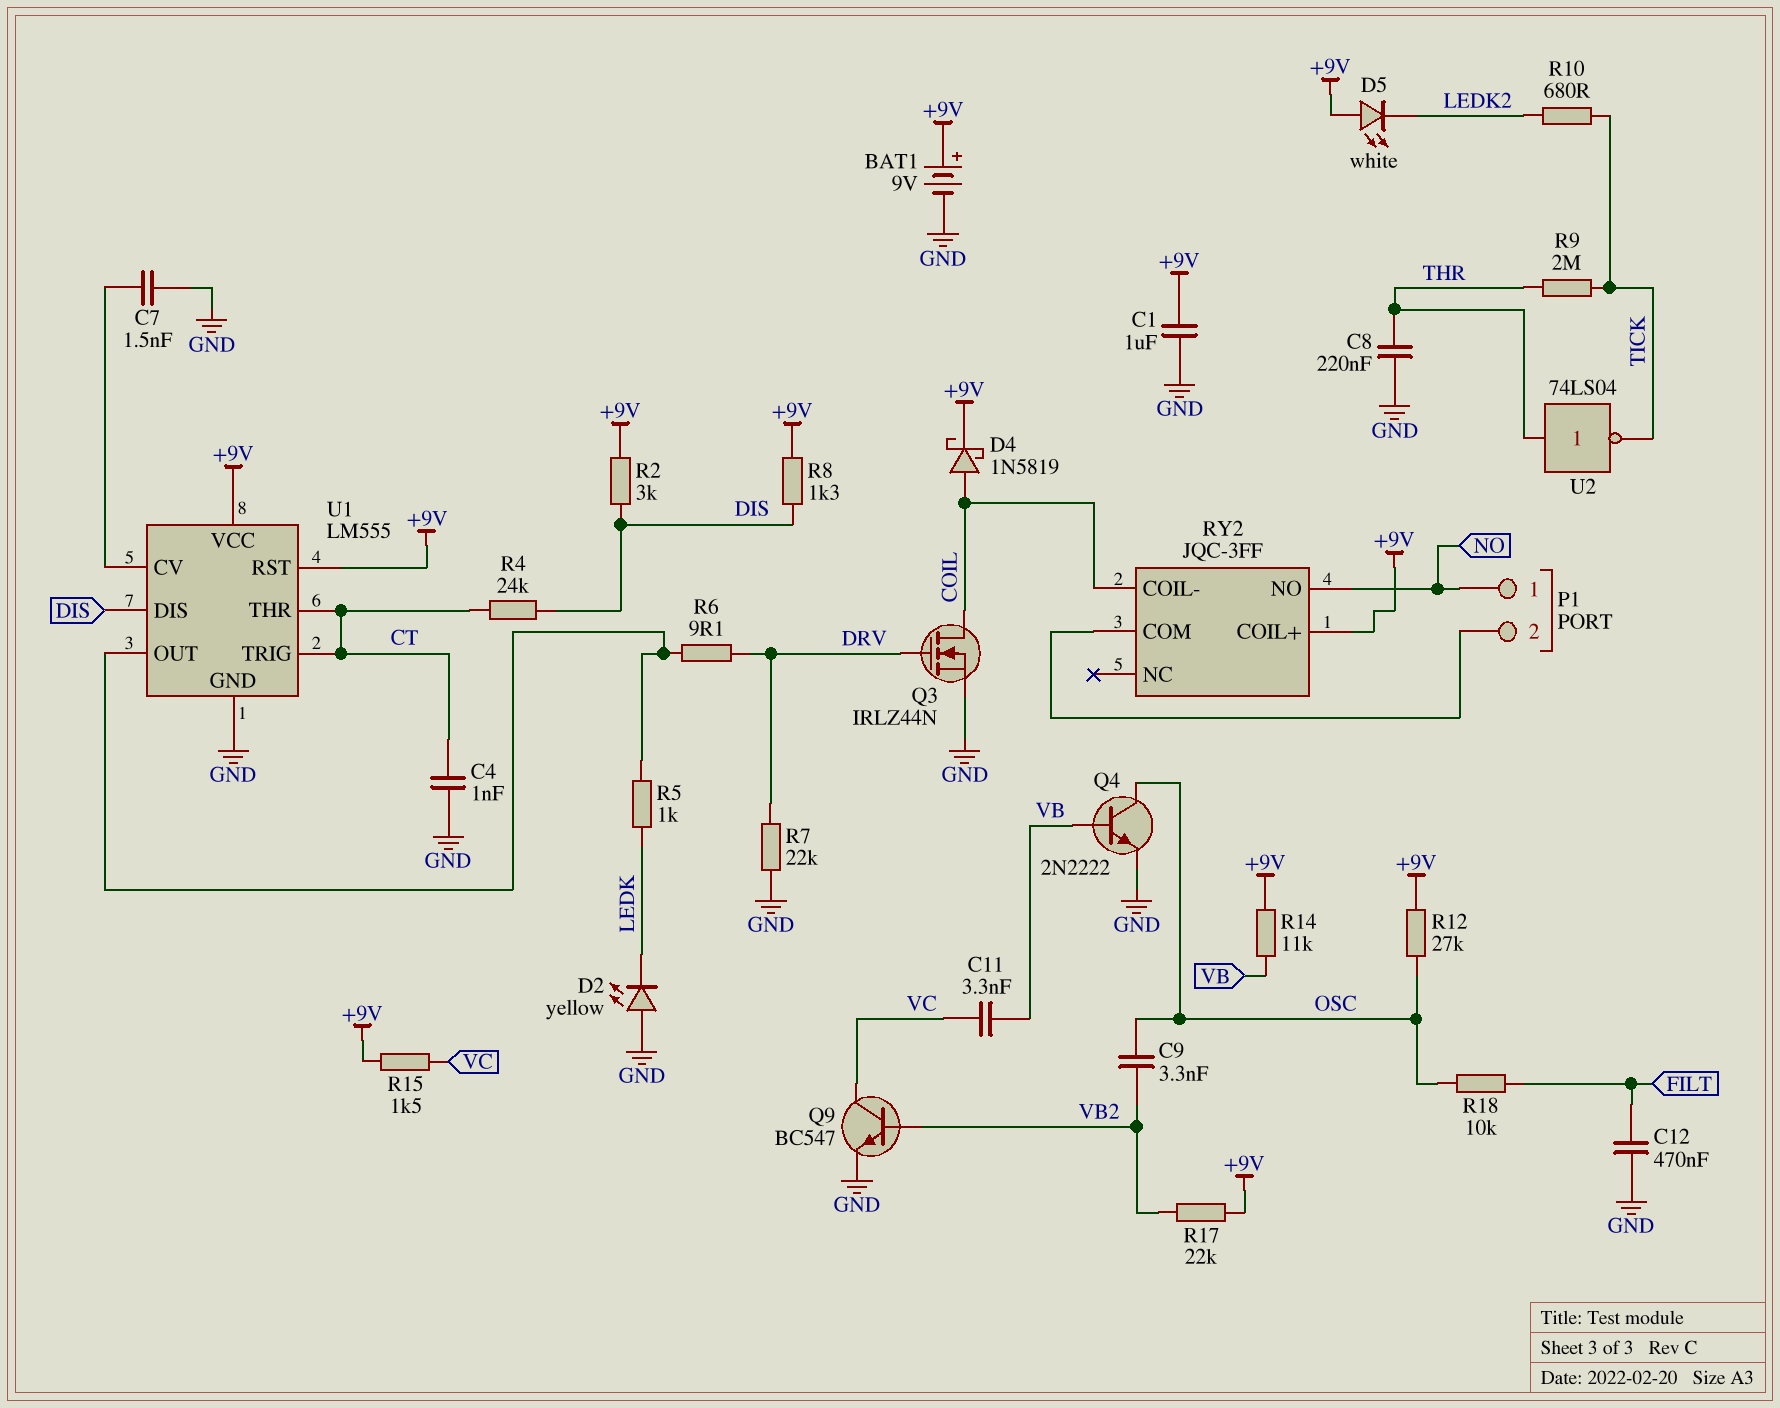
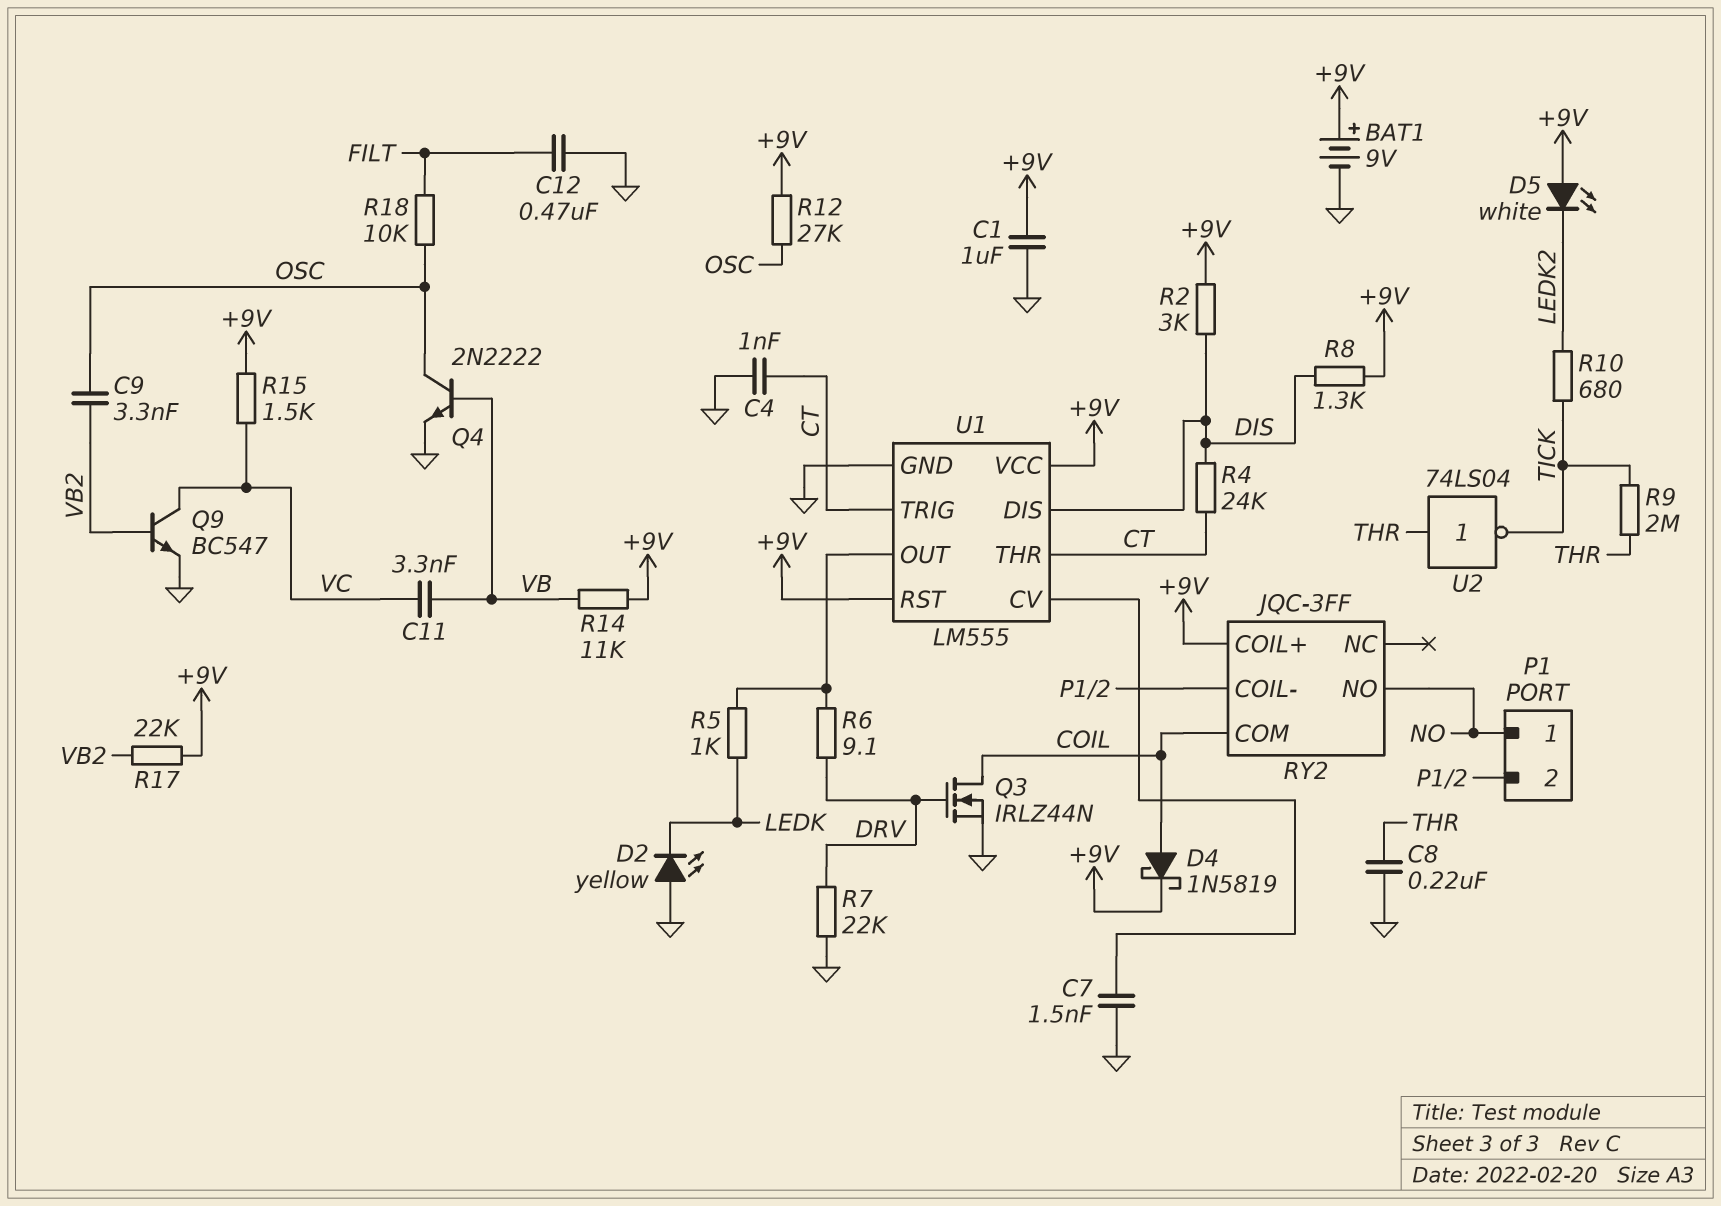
RY2 pin COIL-: COIL -> P1/2
RY2 pin COM: P1/2 -> COIL

